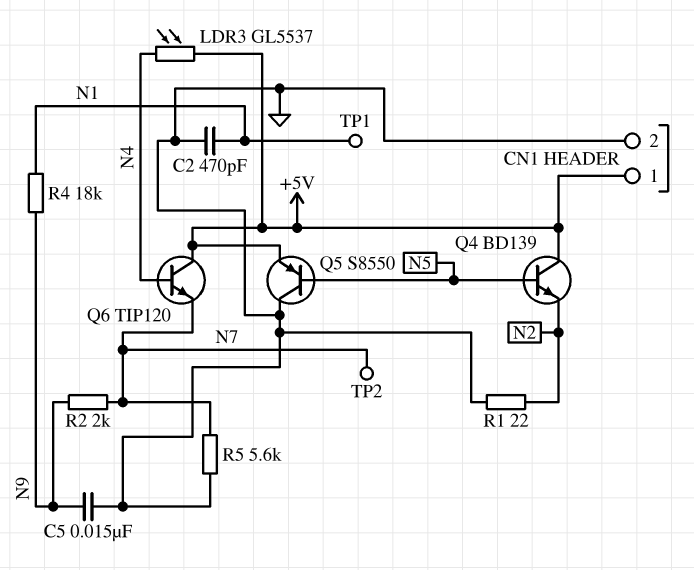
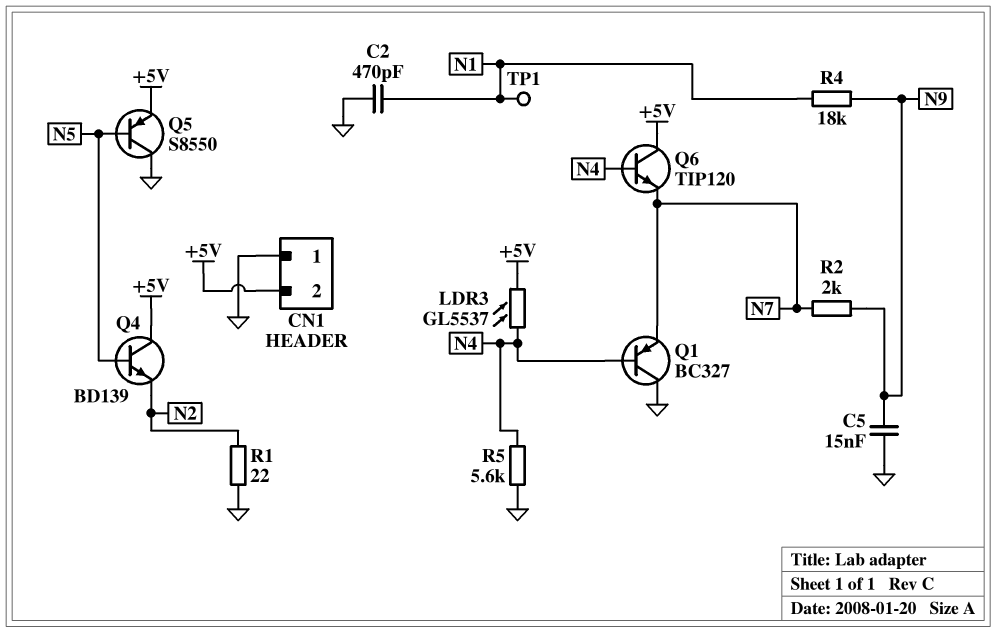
CN1 pin 1: +5V -> GND
CN1 pin 2: GND -> +5V
Q1: none -> PNP BC327 (B N4, C GND, E N7)
R5: 5.6k (GND, N7) -> 5.6k (GND, N4)
TP2: test point (N7) -> none

